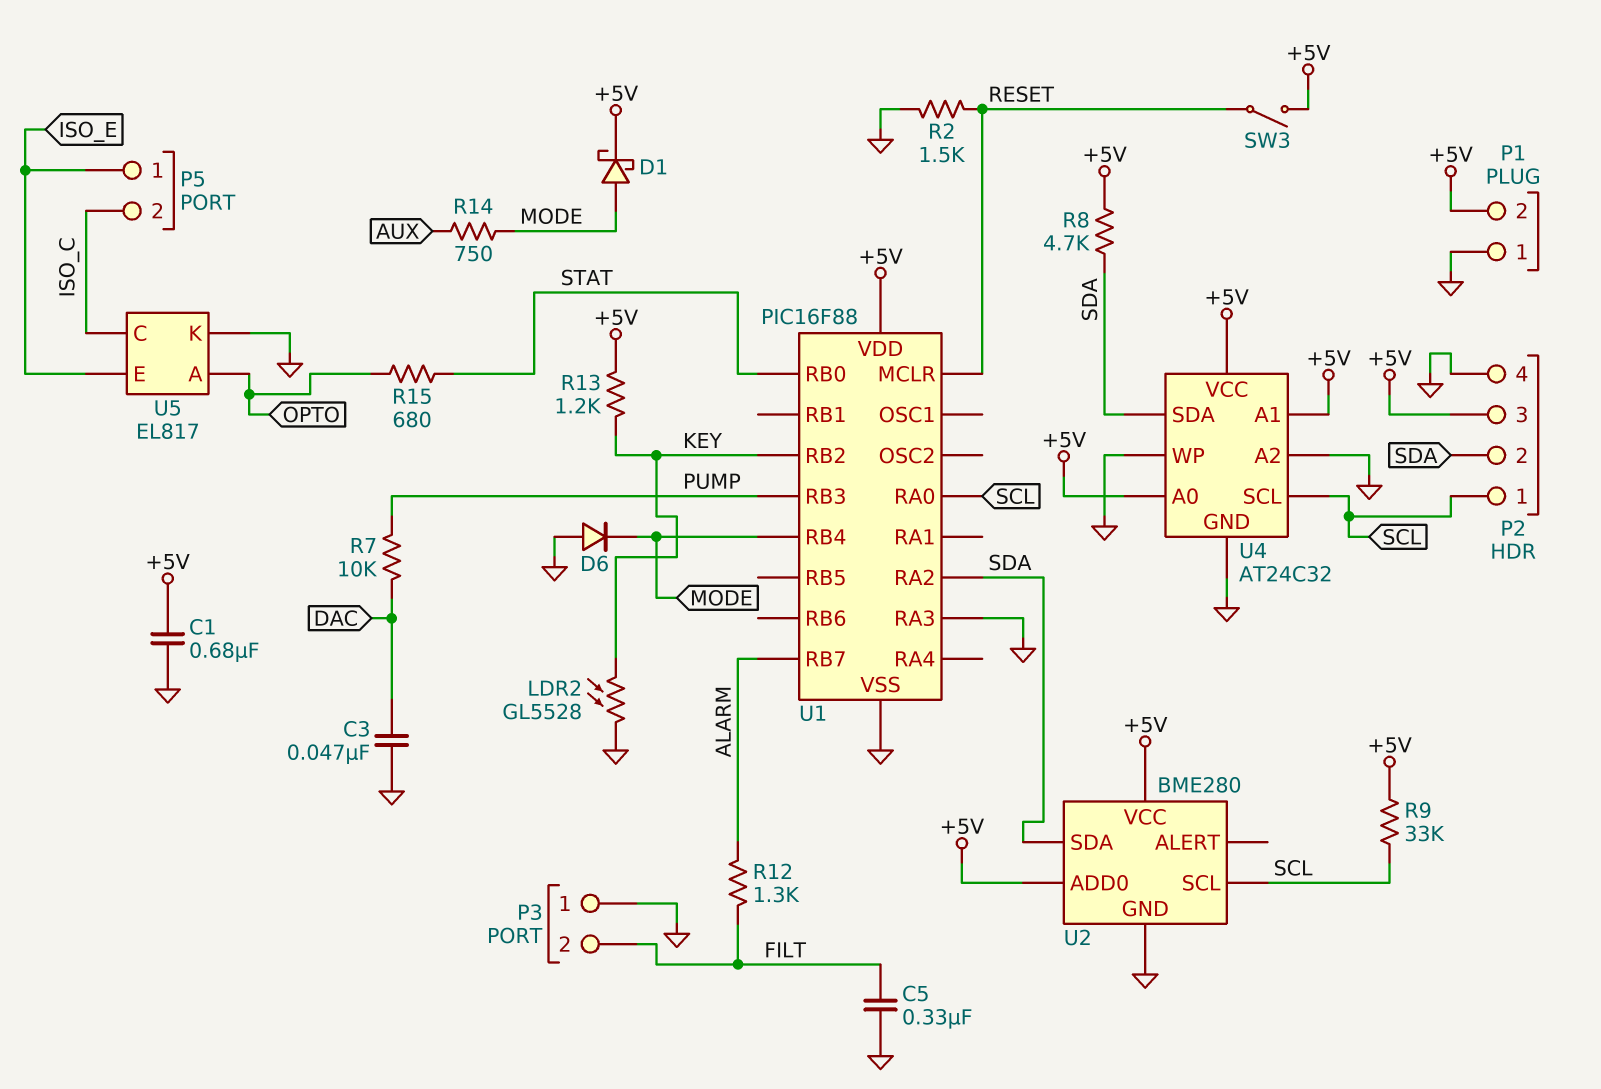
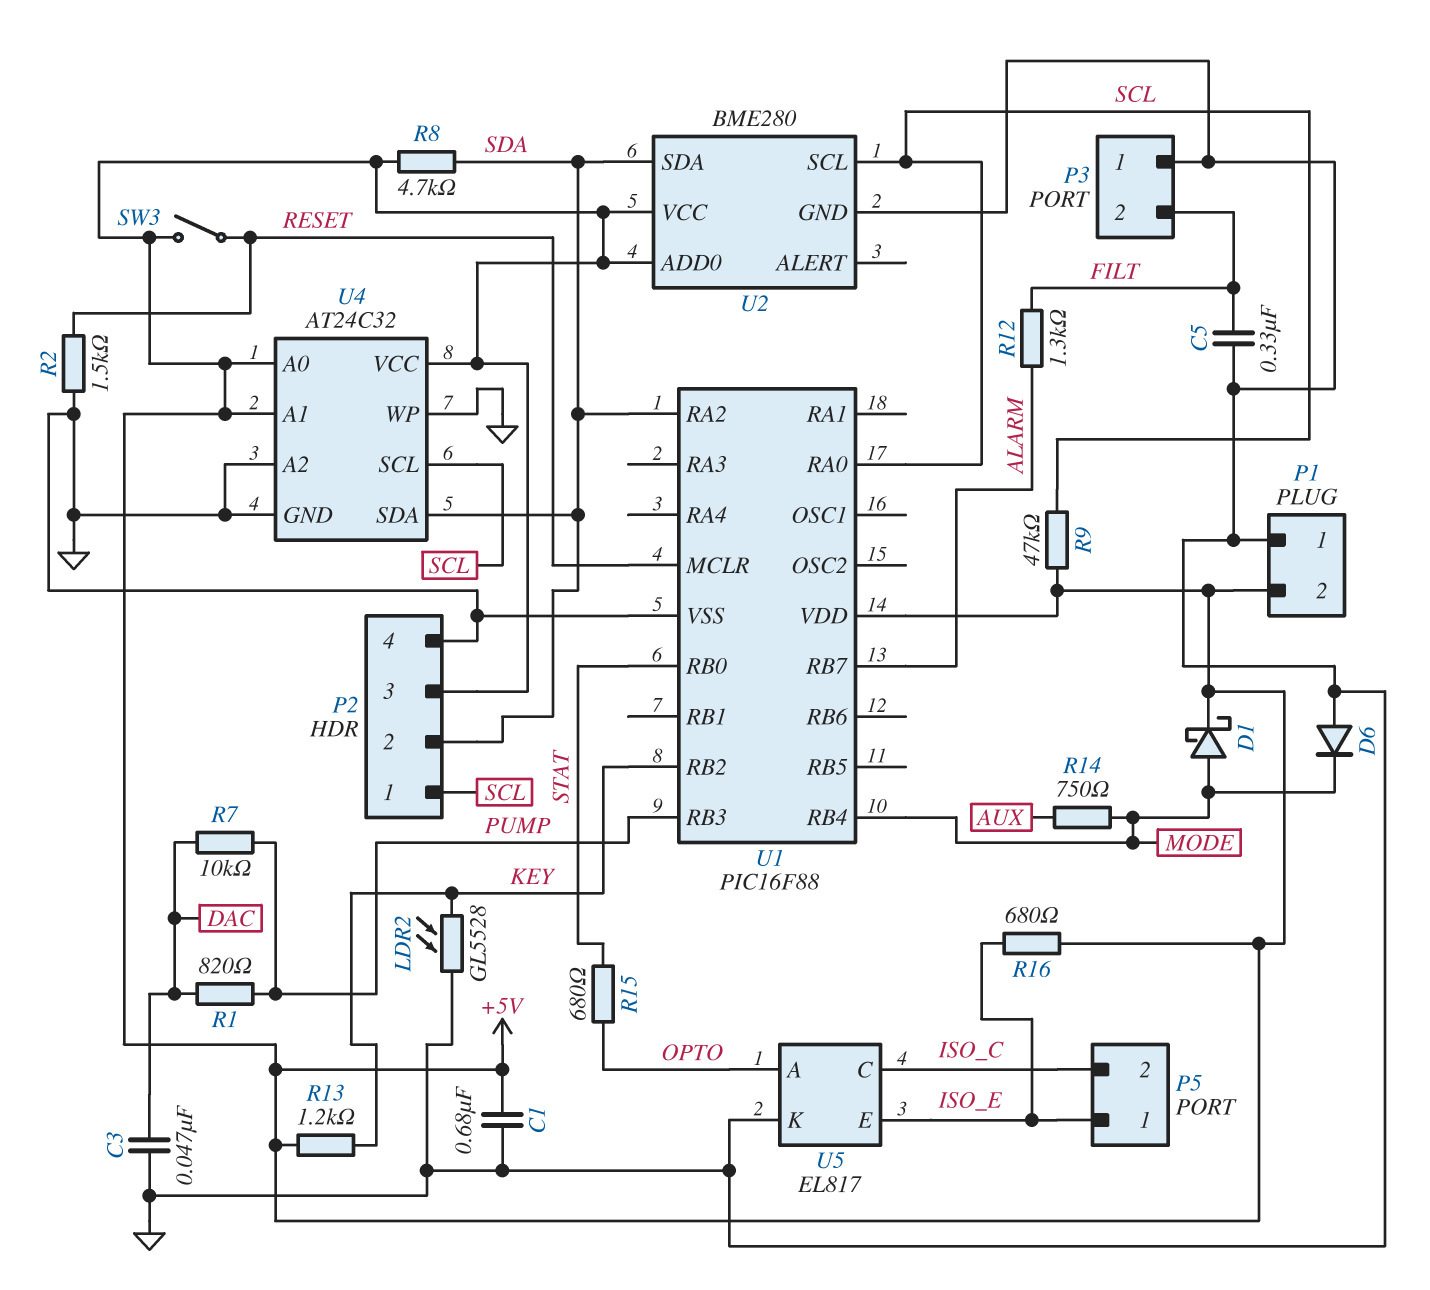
R1: none -> 820 (DAC, PUMP)
R9: 33k (+5V, SCL) -> 47k (+5V, SCL)
R16: none -> 680 (+5V, ISO_E)
U1 pin RA3: GND -> none

